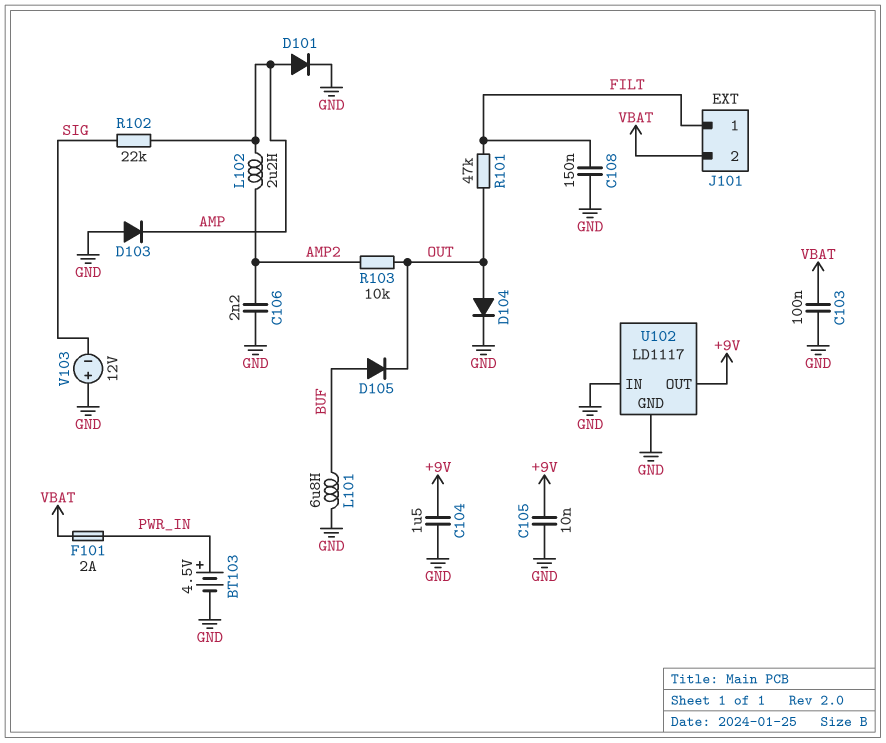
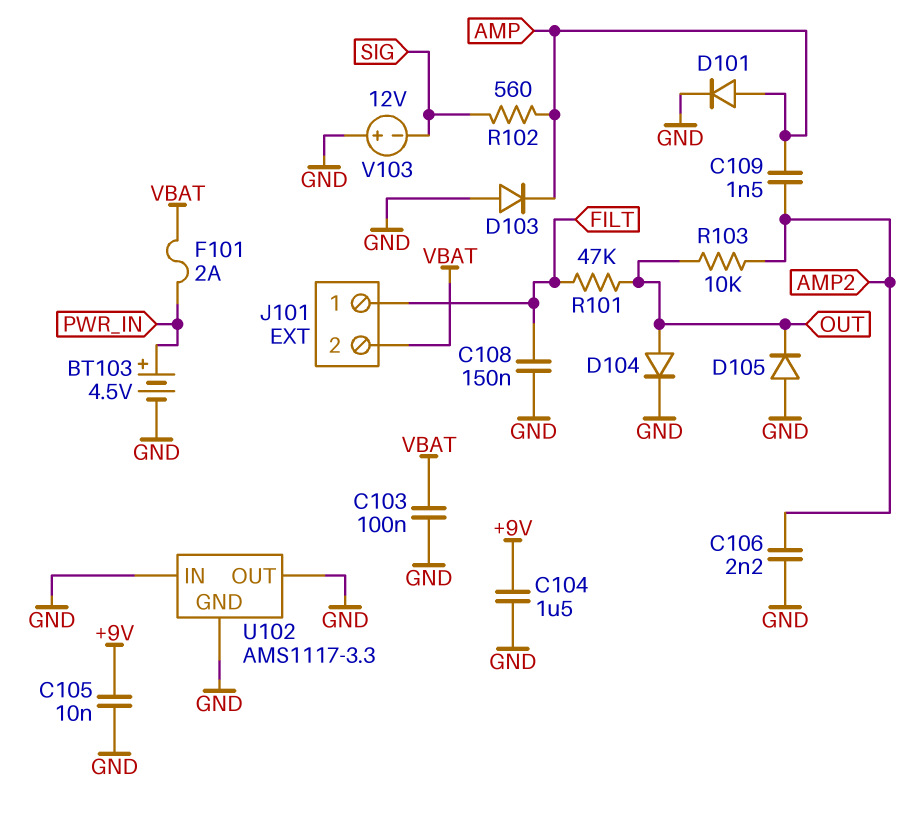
C109: none -> 1.5nF (AMP, AMP2)
D105: diode (A BUF, K OUT) -> diode (A GND, K OUT)
L101: 6.8uH (BUF, GND) -> none
L102: 2.2uH (AMP, AMP2) -> none
R102: 22k (AMP, SIG) -> 560 (AMP, SIG)
U102: LD1117 -> AMS1117-3.3
U102 pin OUT: +9V -> GND

